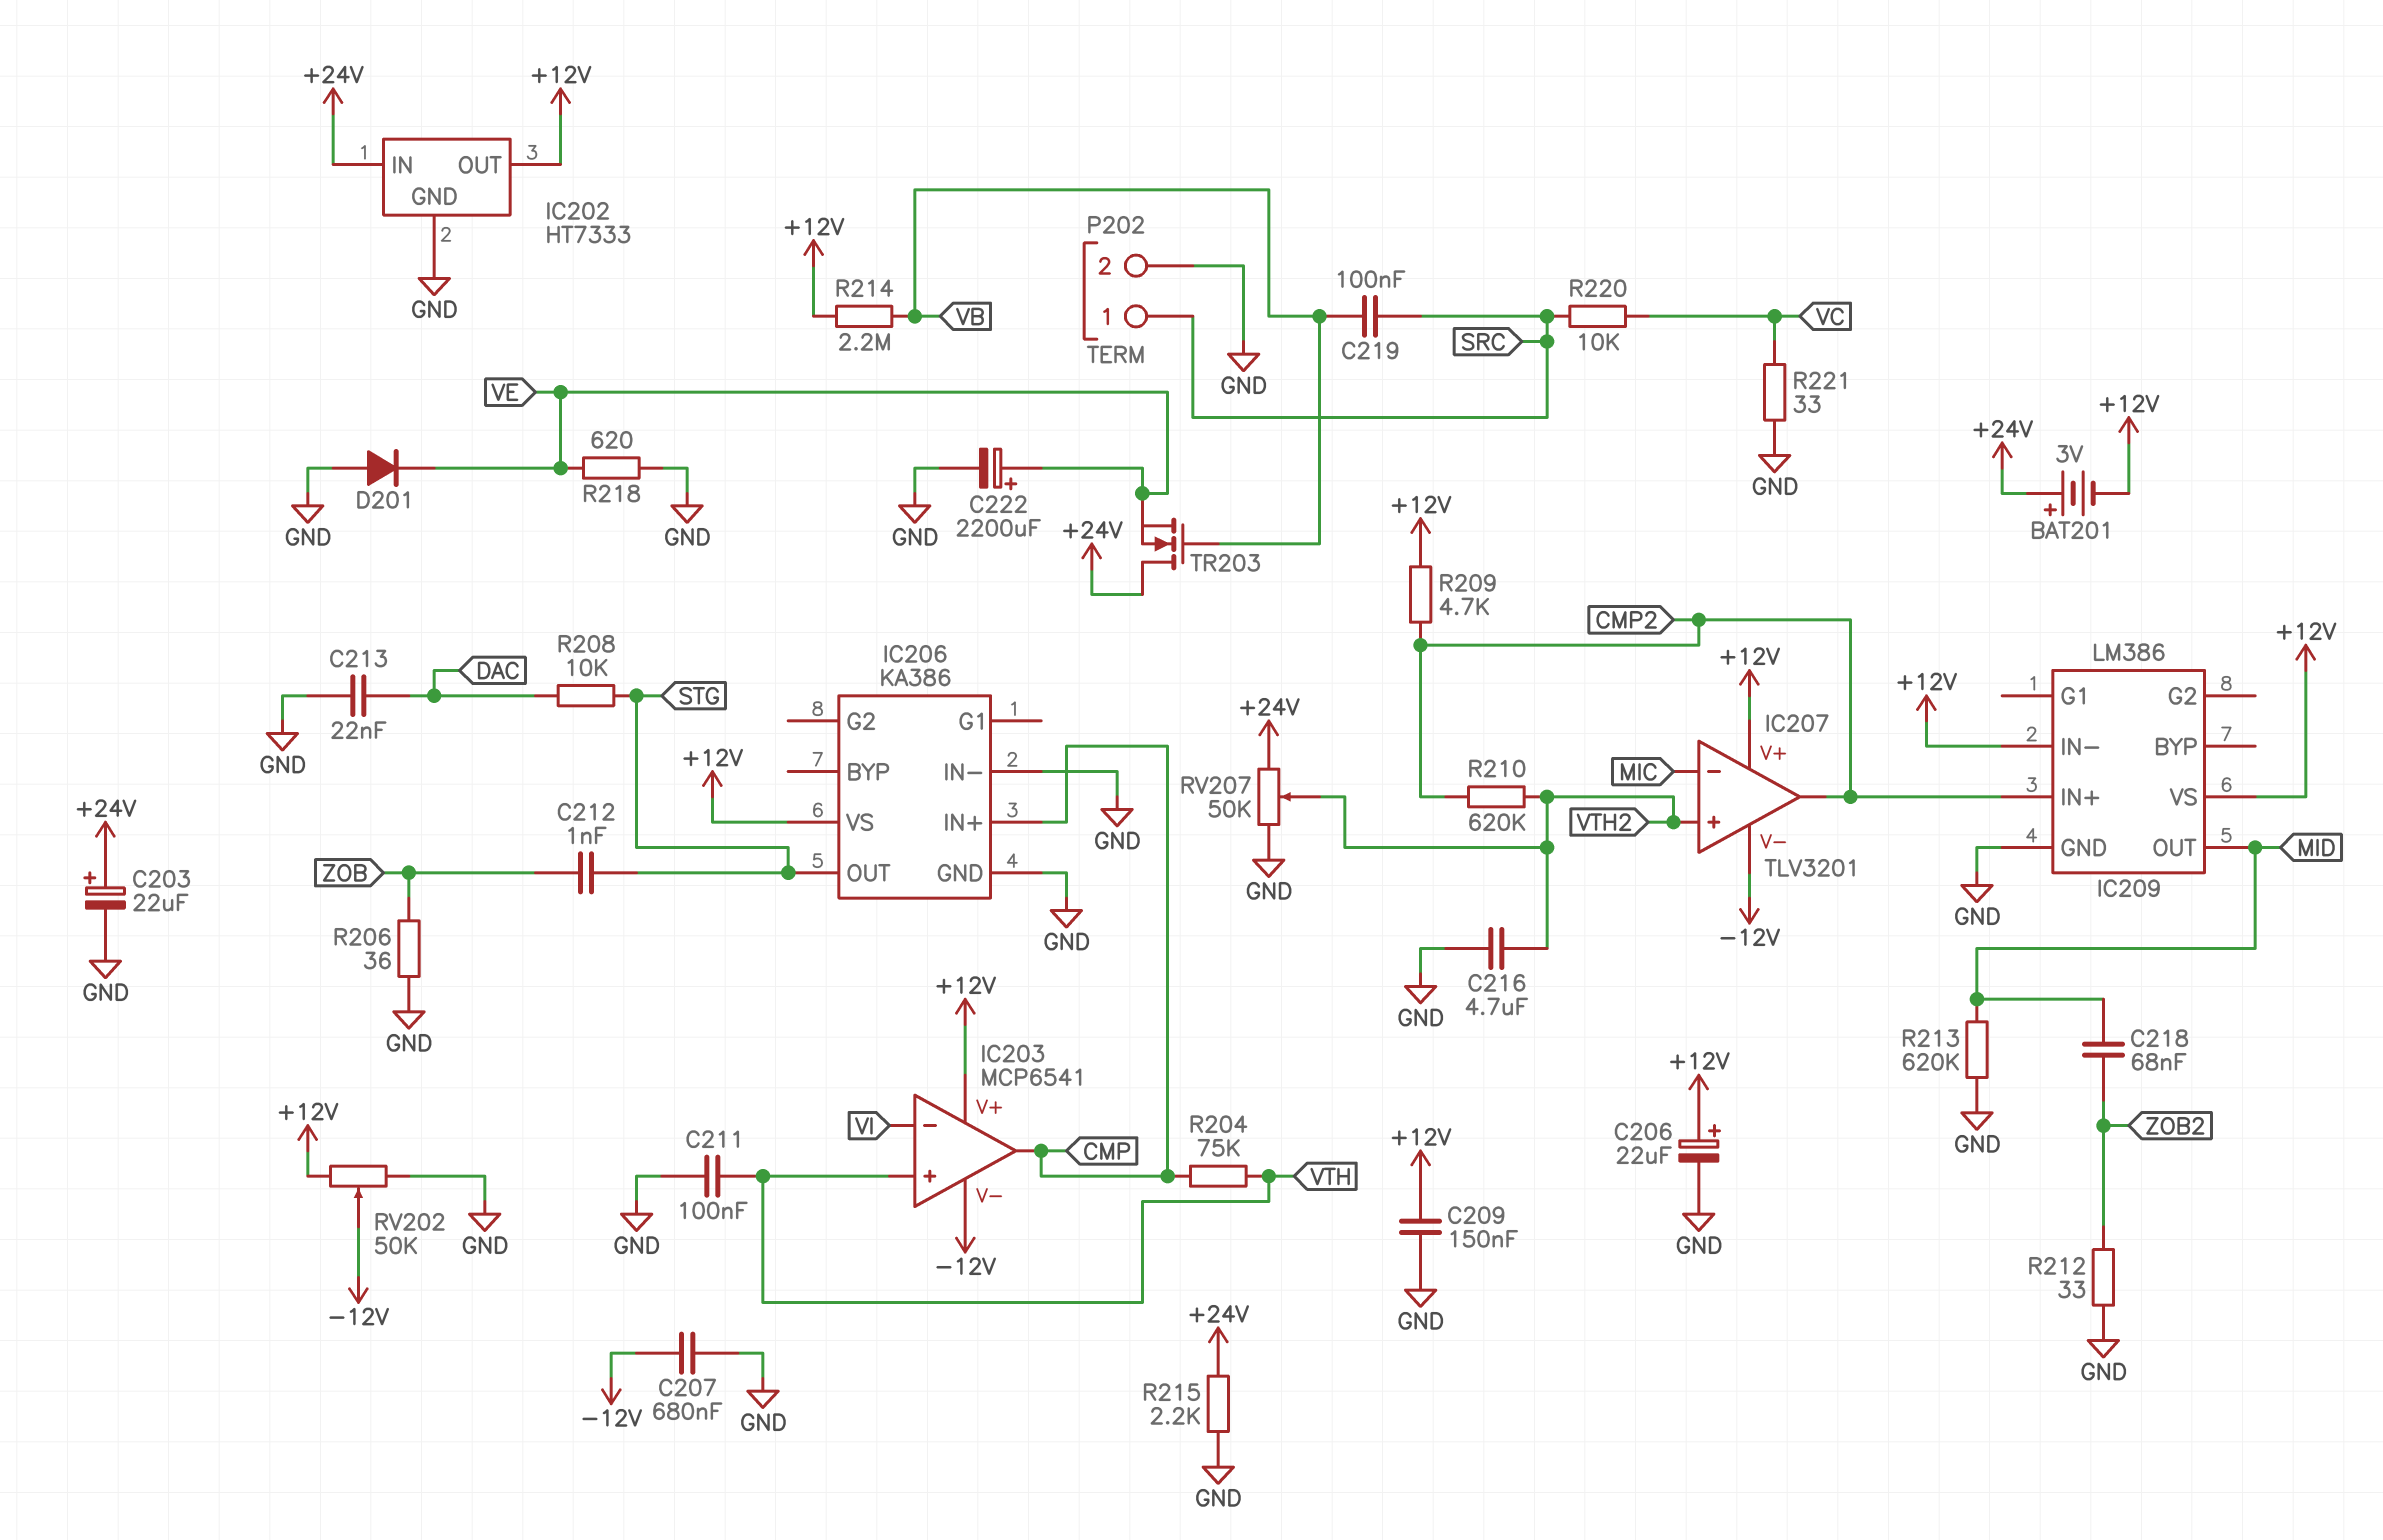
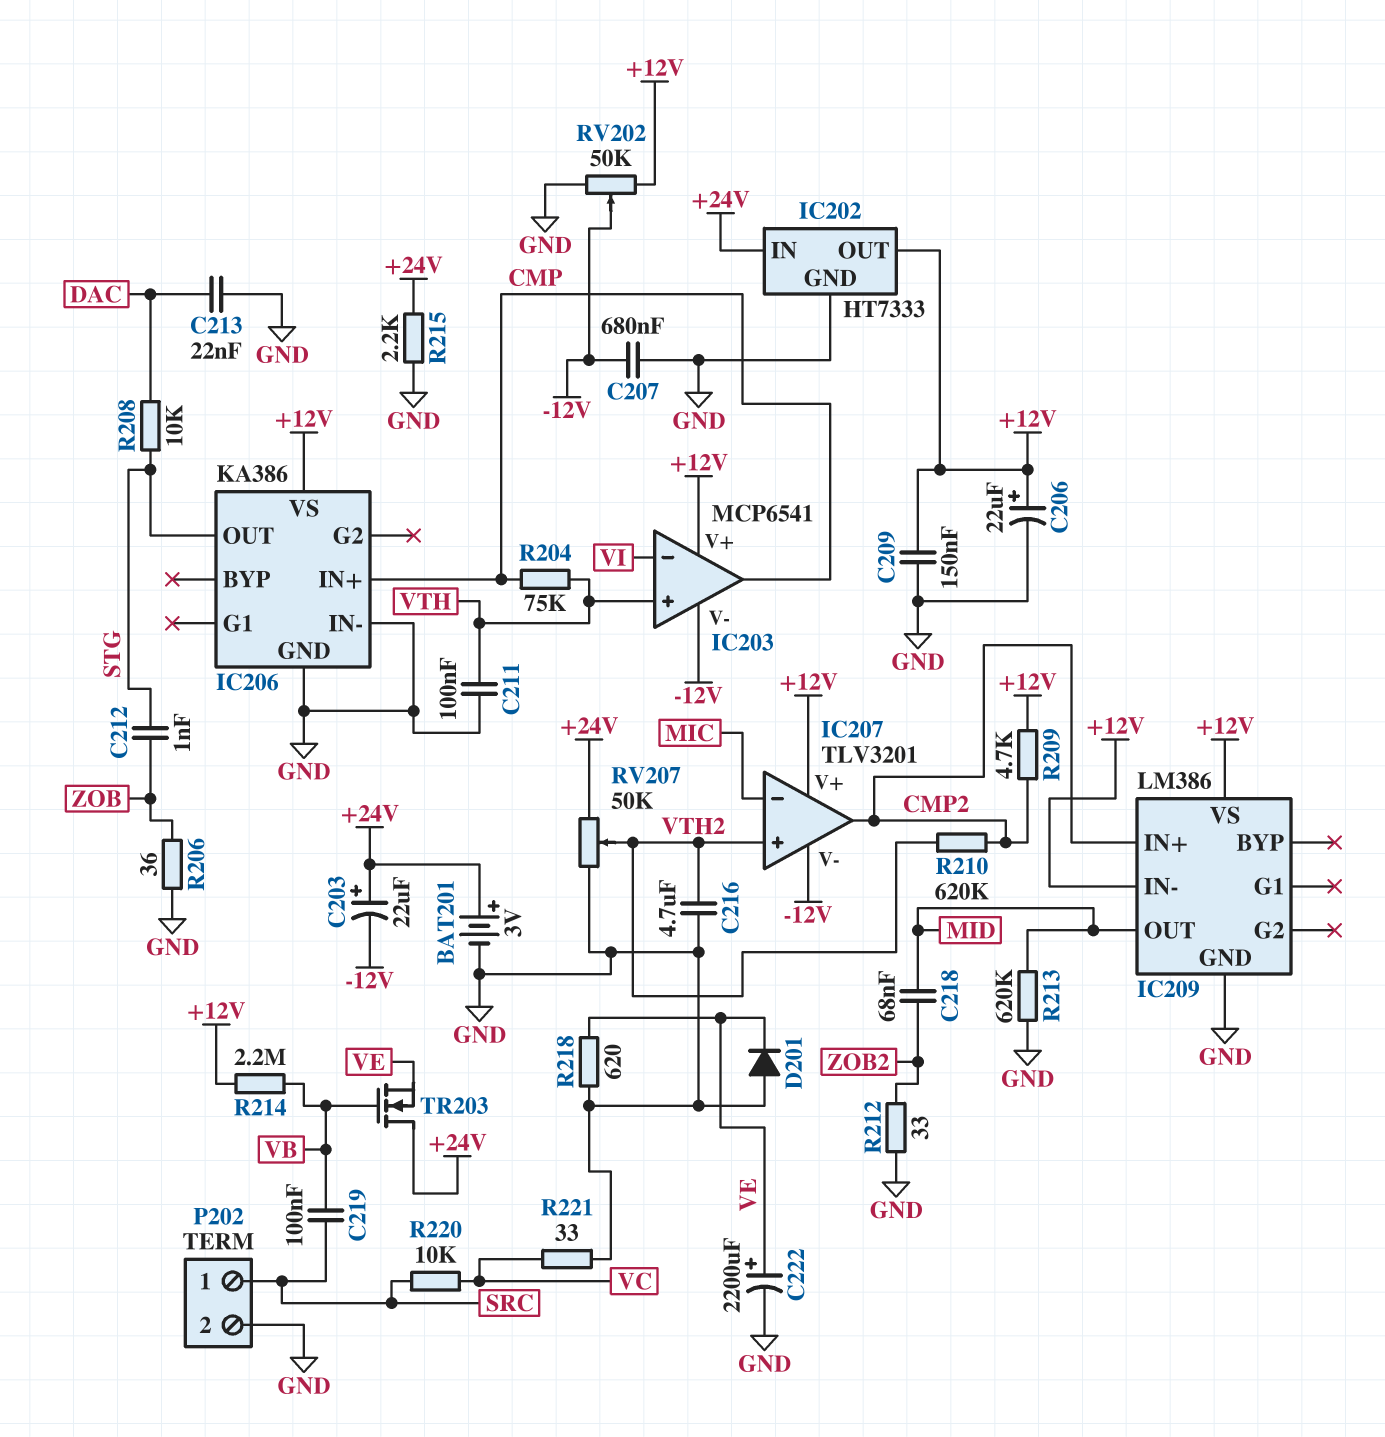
BAT201: 3V (plus +24V, minus +12V) -> 3V (plus +24V, minus GND)
C203: 22uF (plus +24V, minus GND) -> 22uF (plus +24V, minus -12V)

